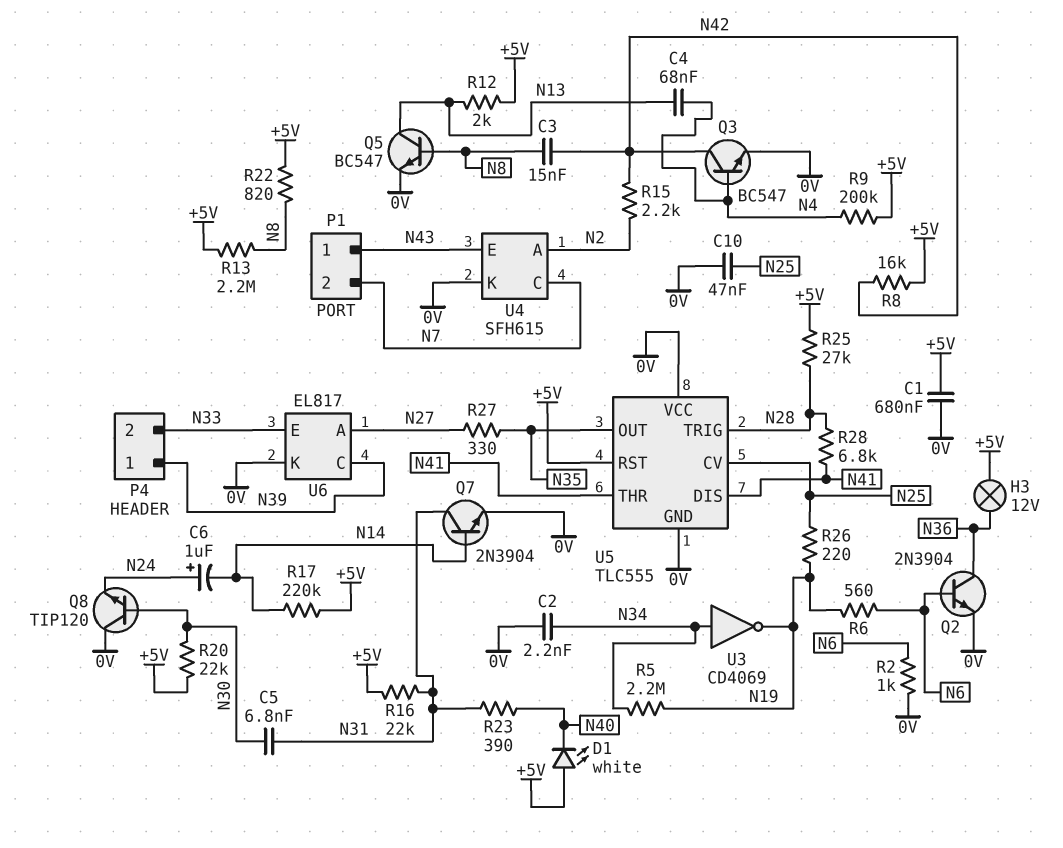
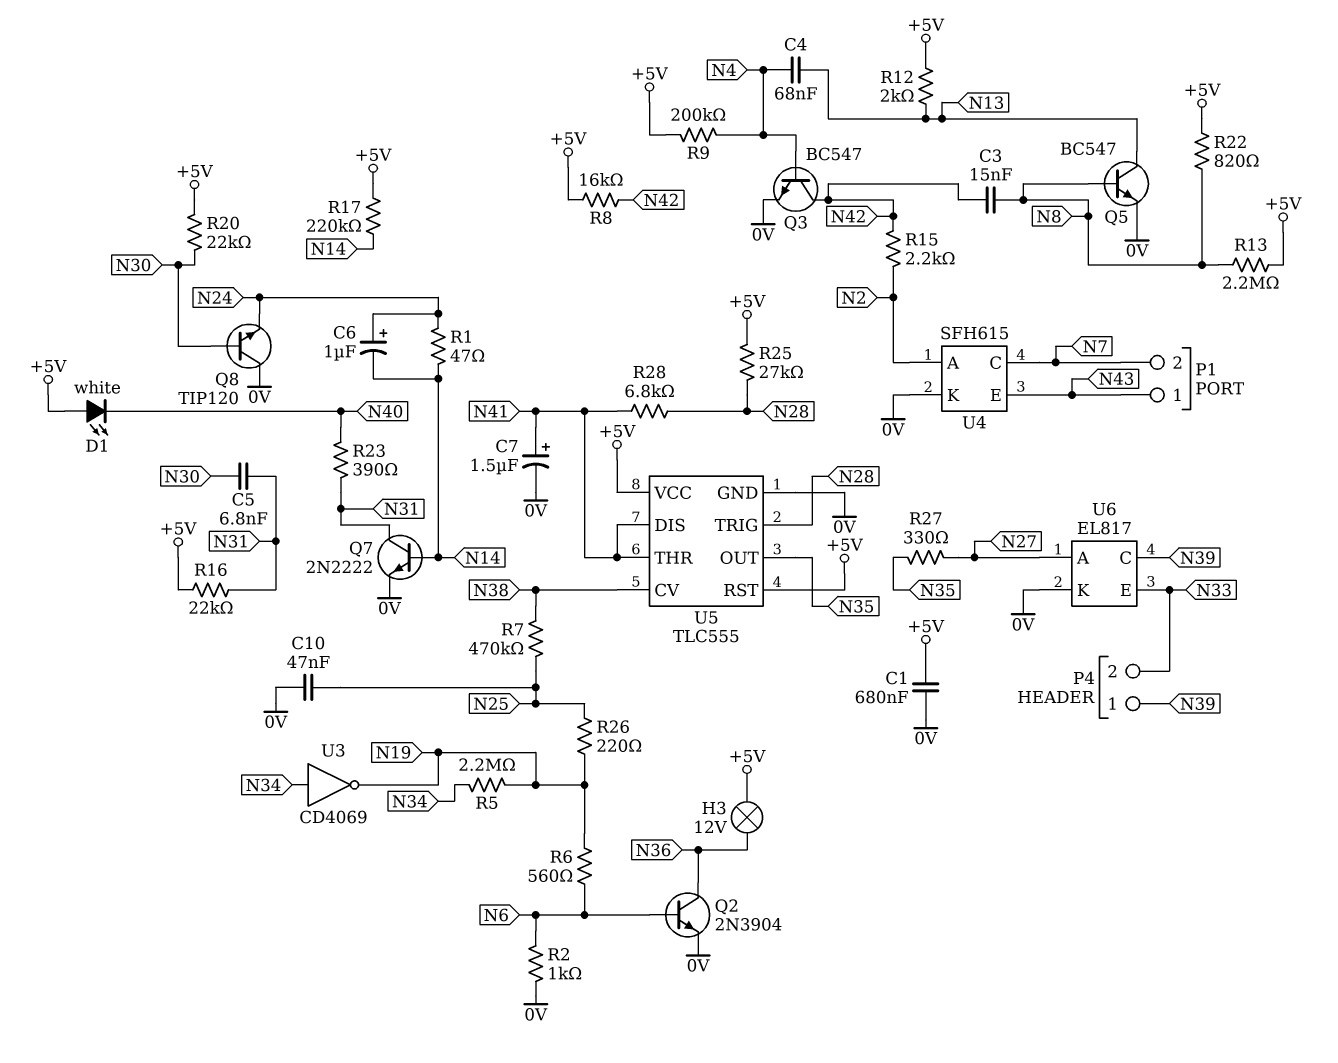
C2: 2.2nF (0V, N34) -> none
C7: none -> 1.5uF (plus N41, minus 0V)
Q7: NPN 2N3904 (B N14, C N31, E 0V) -> NPN 2N2222 (B N14, C N31, E 0V)
R1: none -> 47 (N14, N24)
R7: none -> 470k (N25, N38)
U5 pin CV: N25 -> N38
U5 pin VCC: 0V -> +5V

